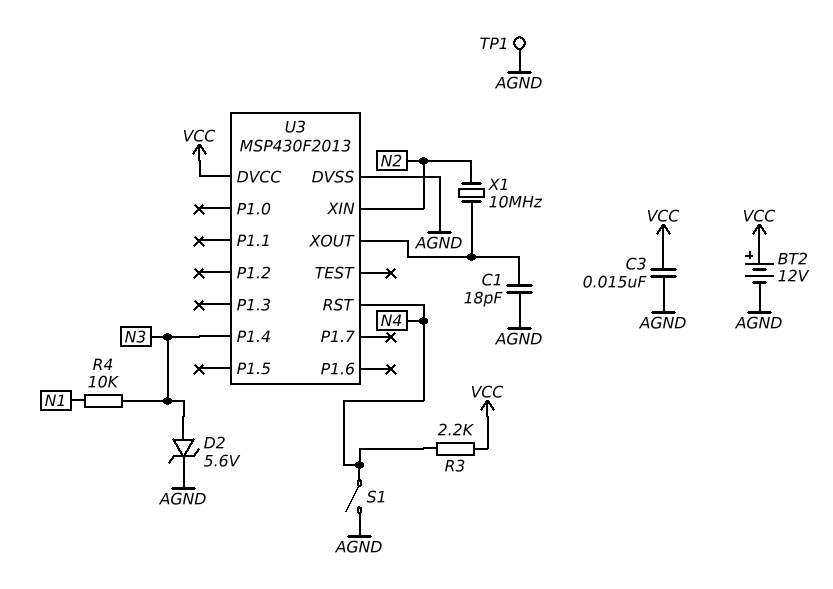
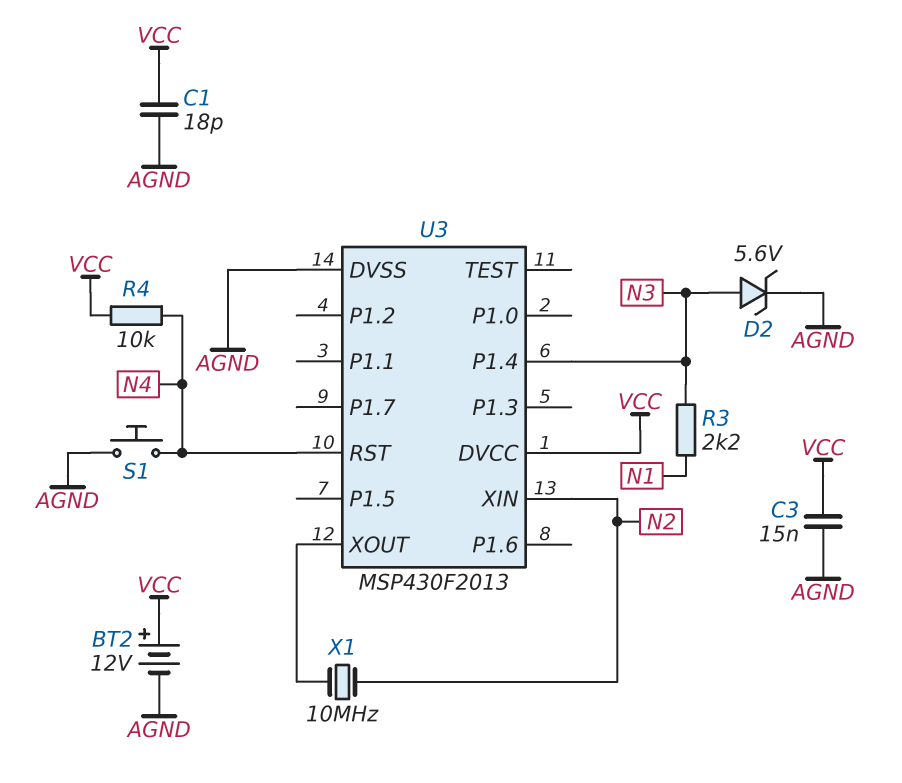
C1: 18pF (AGND, U3/XOUT) -> 18pF (AGND, VCC)
R3: 2.2k (N4, VCC) -> 2.2k (N1, N3)
R4: 10k (N1, N3) -> 10k (N4, VCC)
S1: switch (AGND, N4) -> button (AGND, N4)
TP1: test point (AGND) -> none

